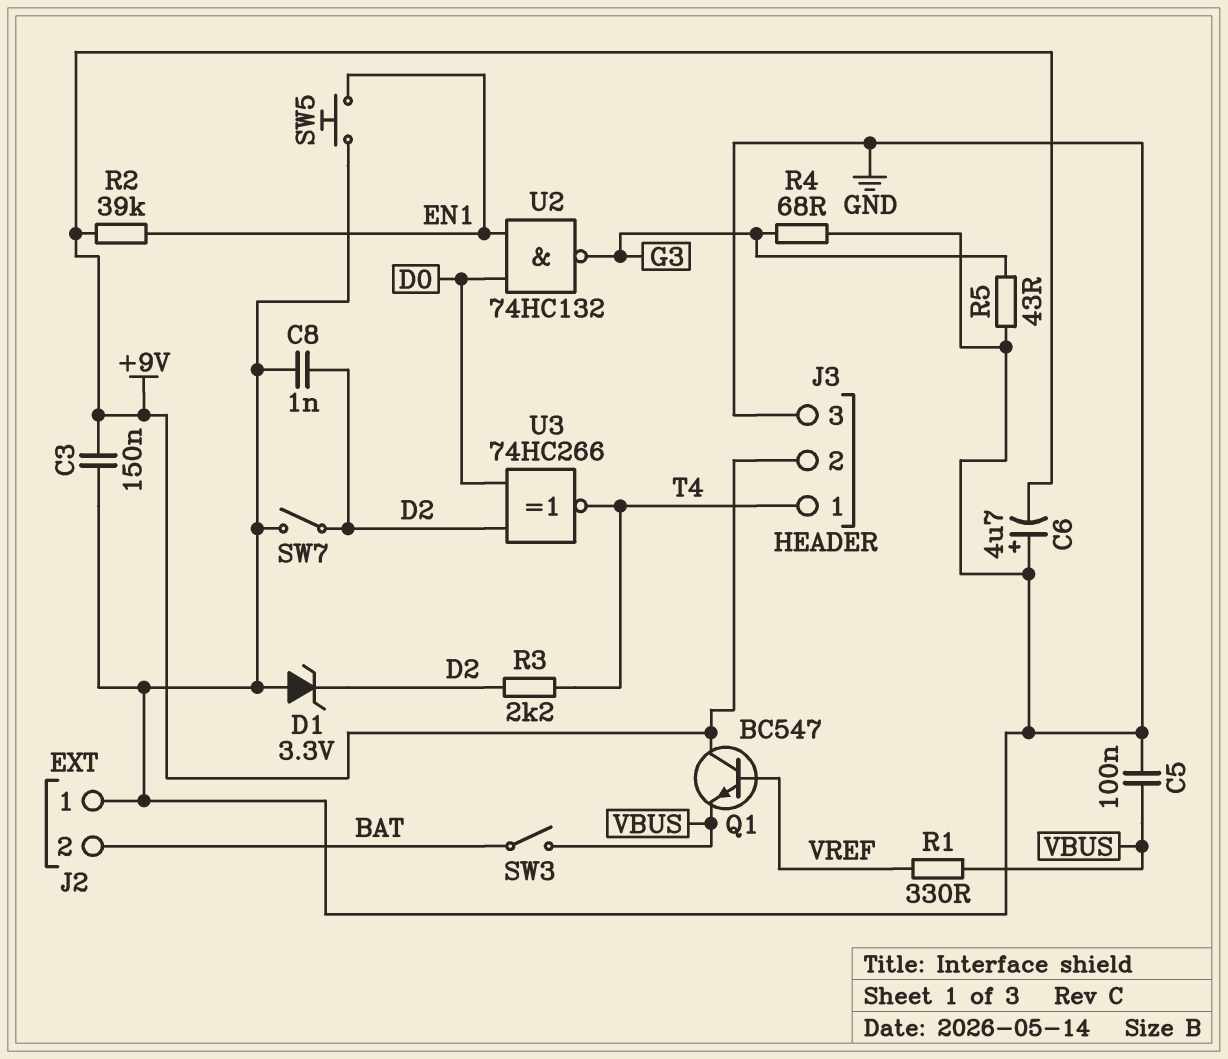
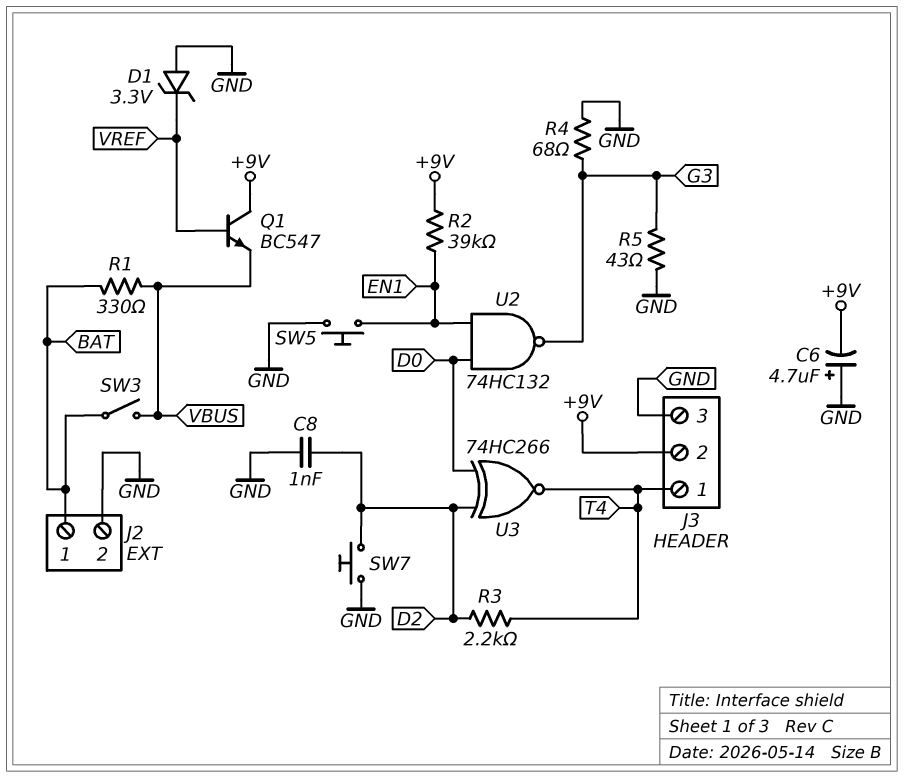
C3: 150nF (+9V, GND) -> none
C5: 100nF (GND, VBUS) -> none
D1: zener 3.3V (A GND, K D2) -> zener 3.3V (A GND, K VREF)
J2 pin 1: GND -> BAT
J2 pin 2: BAT -> GND
R1: 330 (VBUS, VREF) -> 330 (BAT, VBUS)
SW7: switch (D2, GND) -> button (D2, GND)

